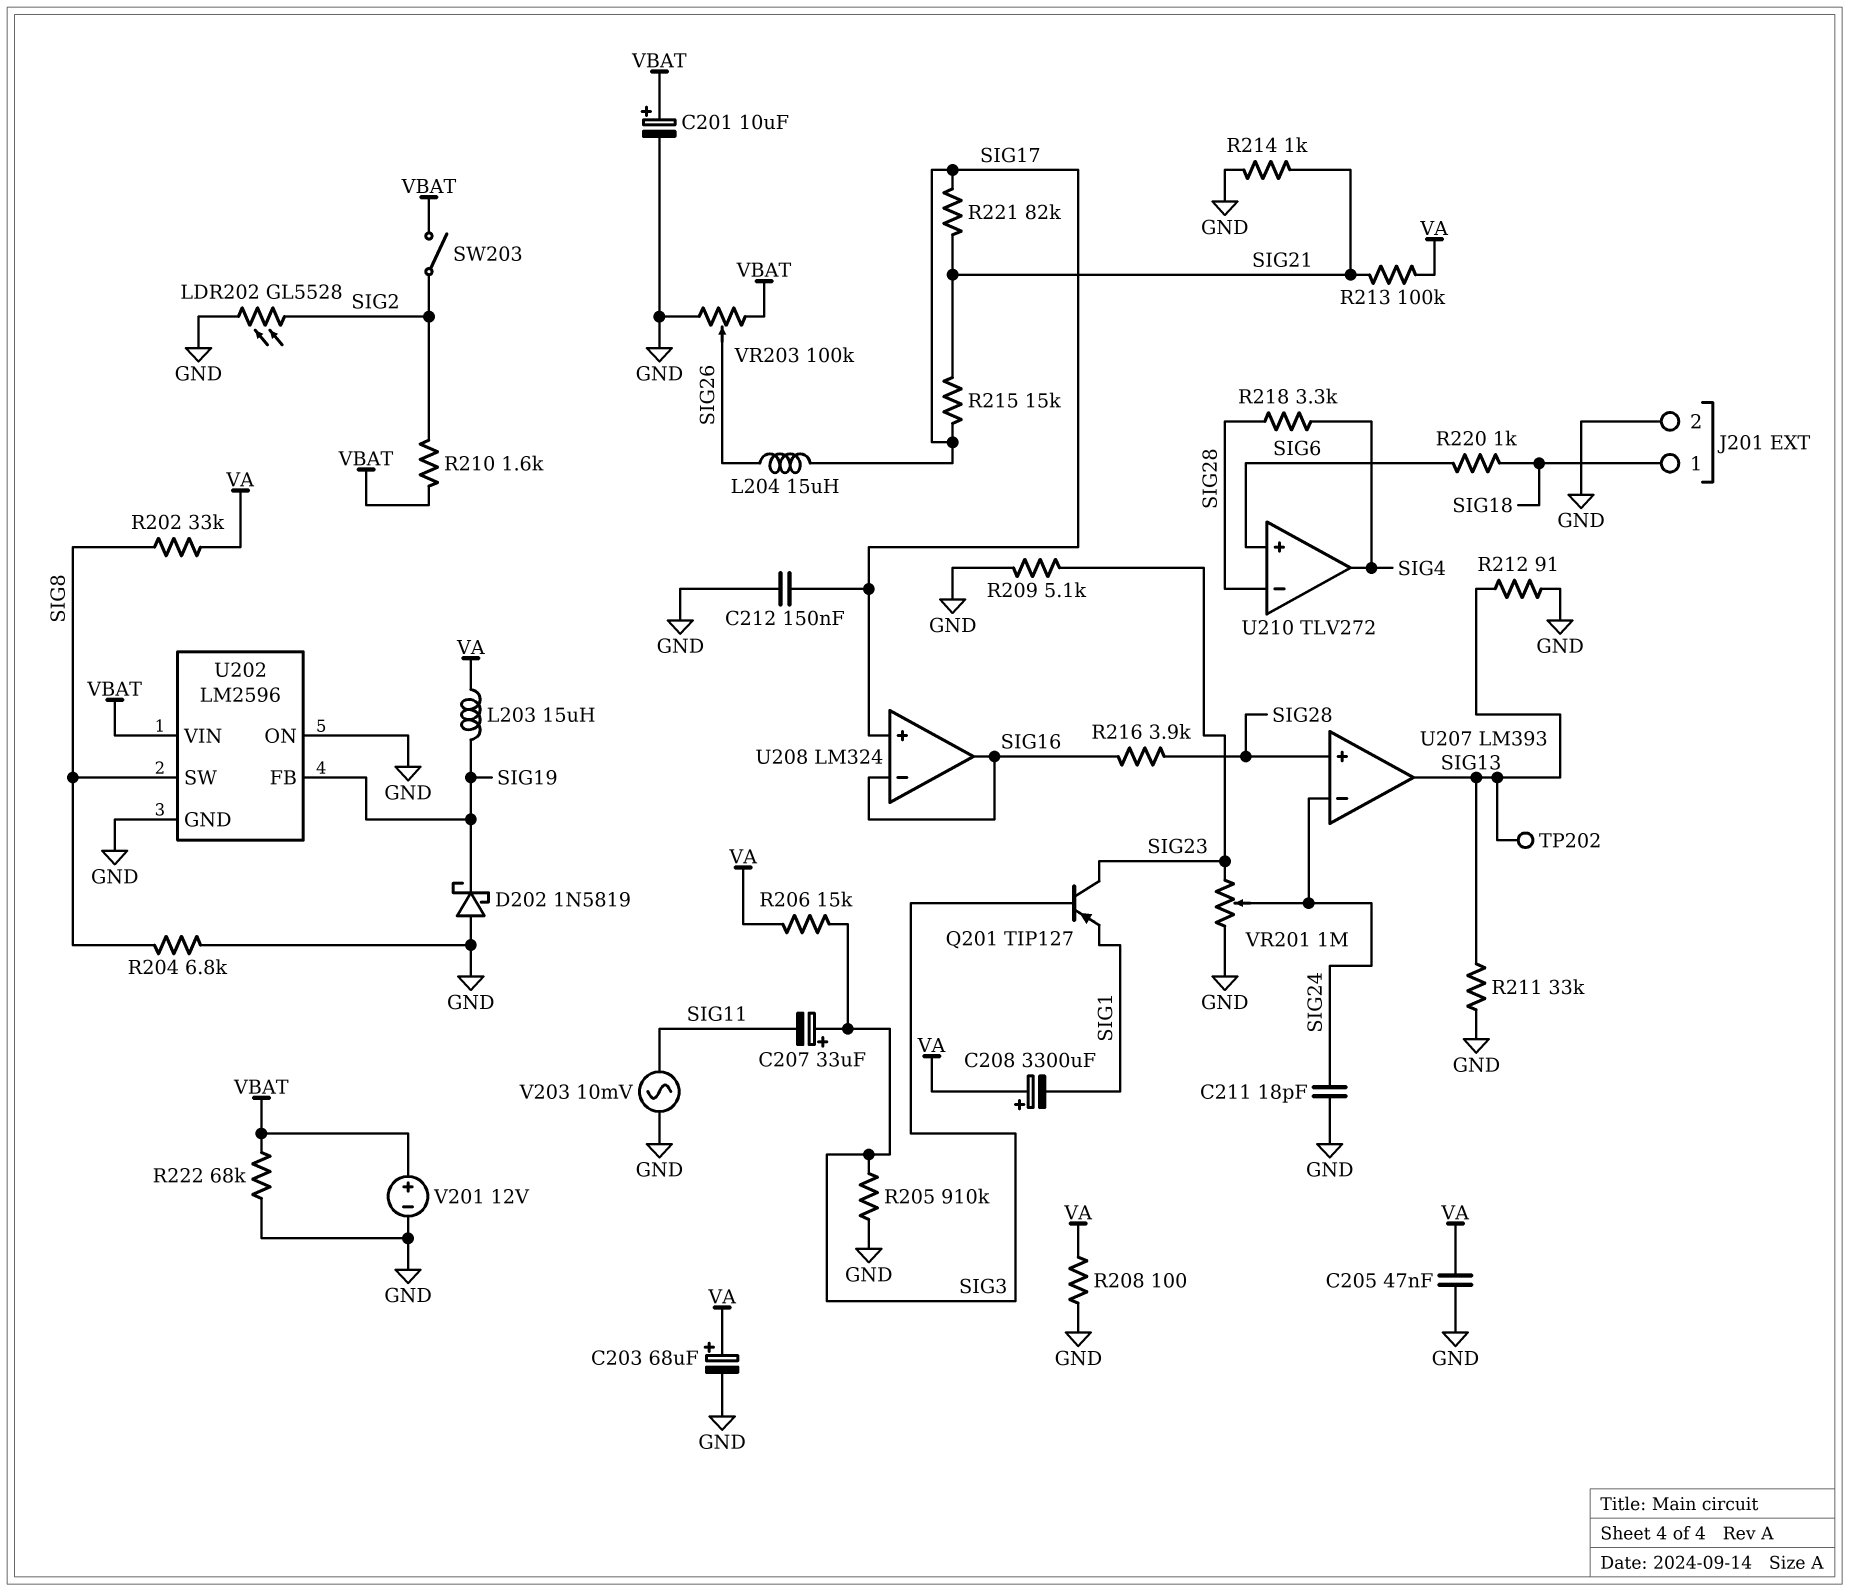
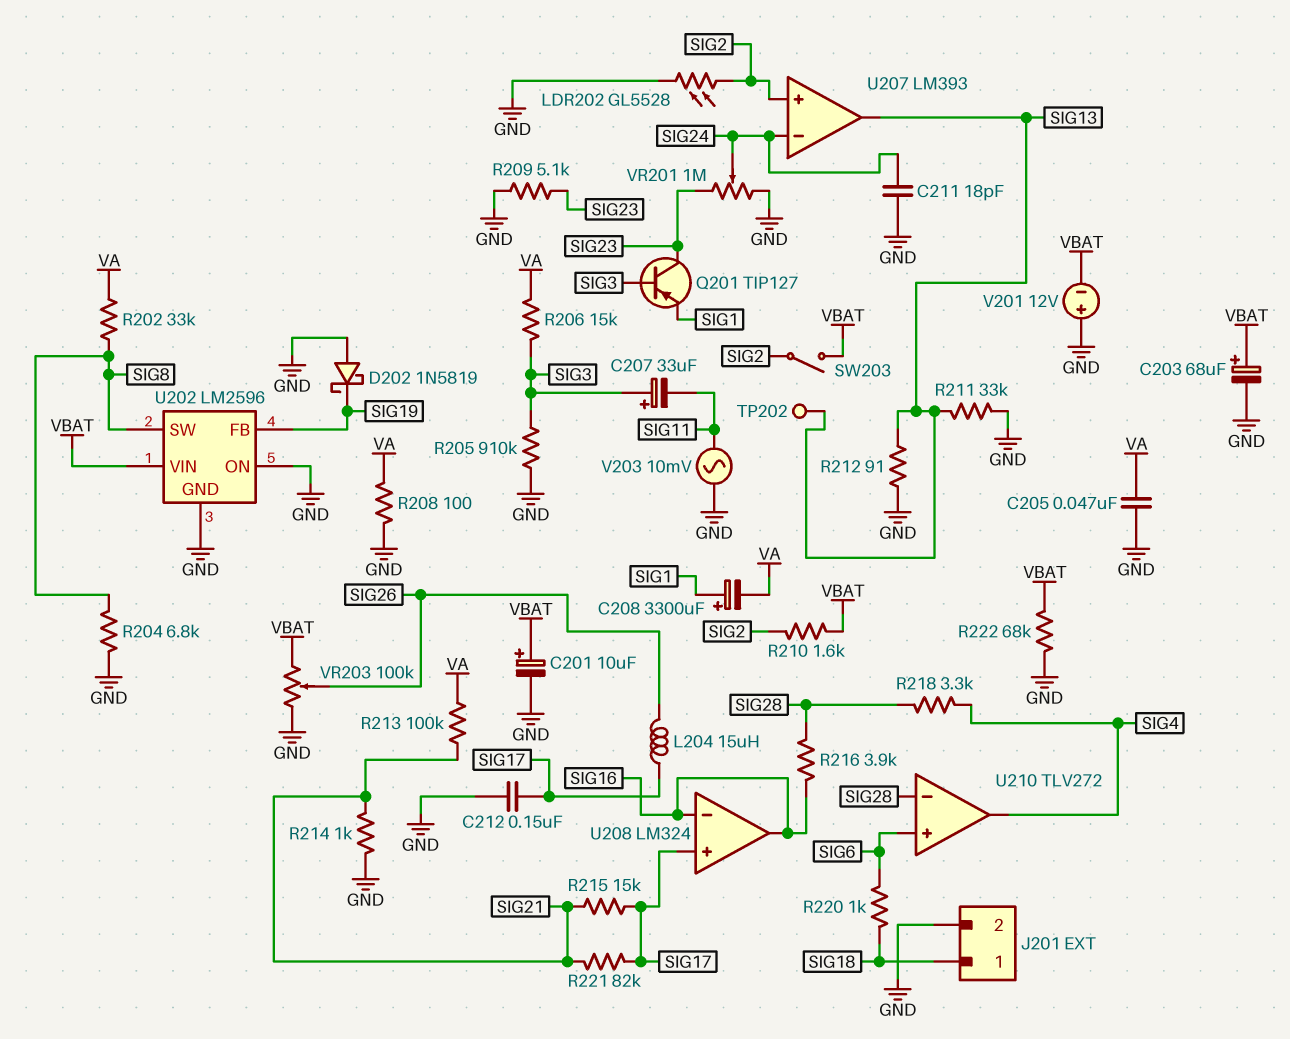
C203: 68uF (plus VA, minus GND) -> 68uF (plus VBAT, minus GND)
C208: 3300uF (plus VA, minus SIG1) -> 3300uF (plus SIG1, minus VA)
L203: 15uH (SIG19, VA) -> none
U207 pin in+: SIG28 -> SIG2
V201: 12V (plus VBAT, minus GND) -> 12V (plus GND, minus VBAT)

